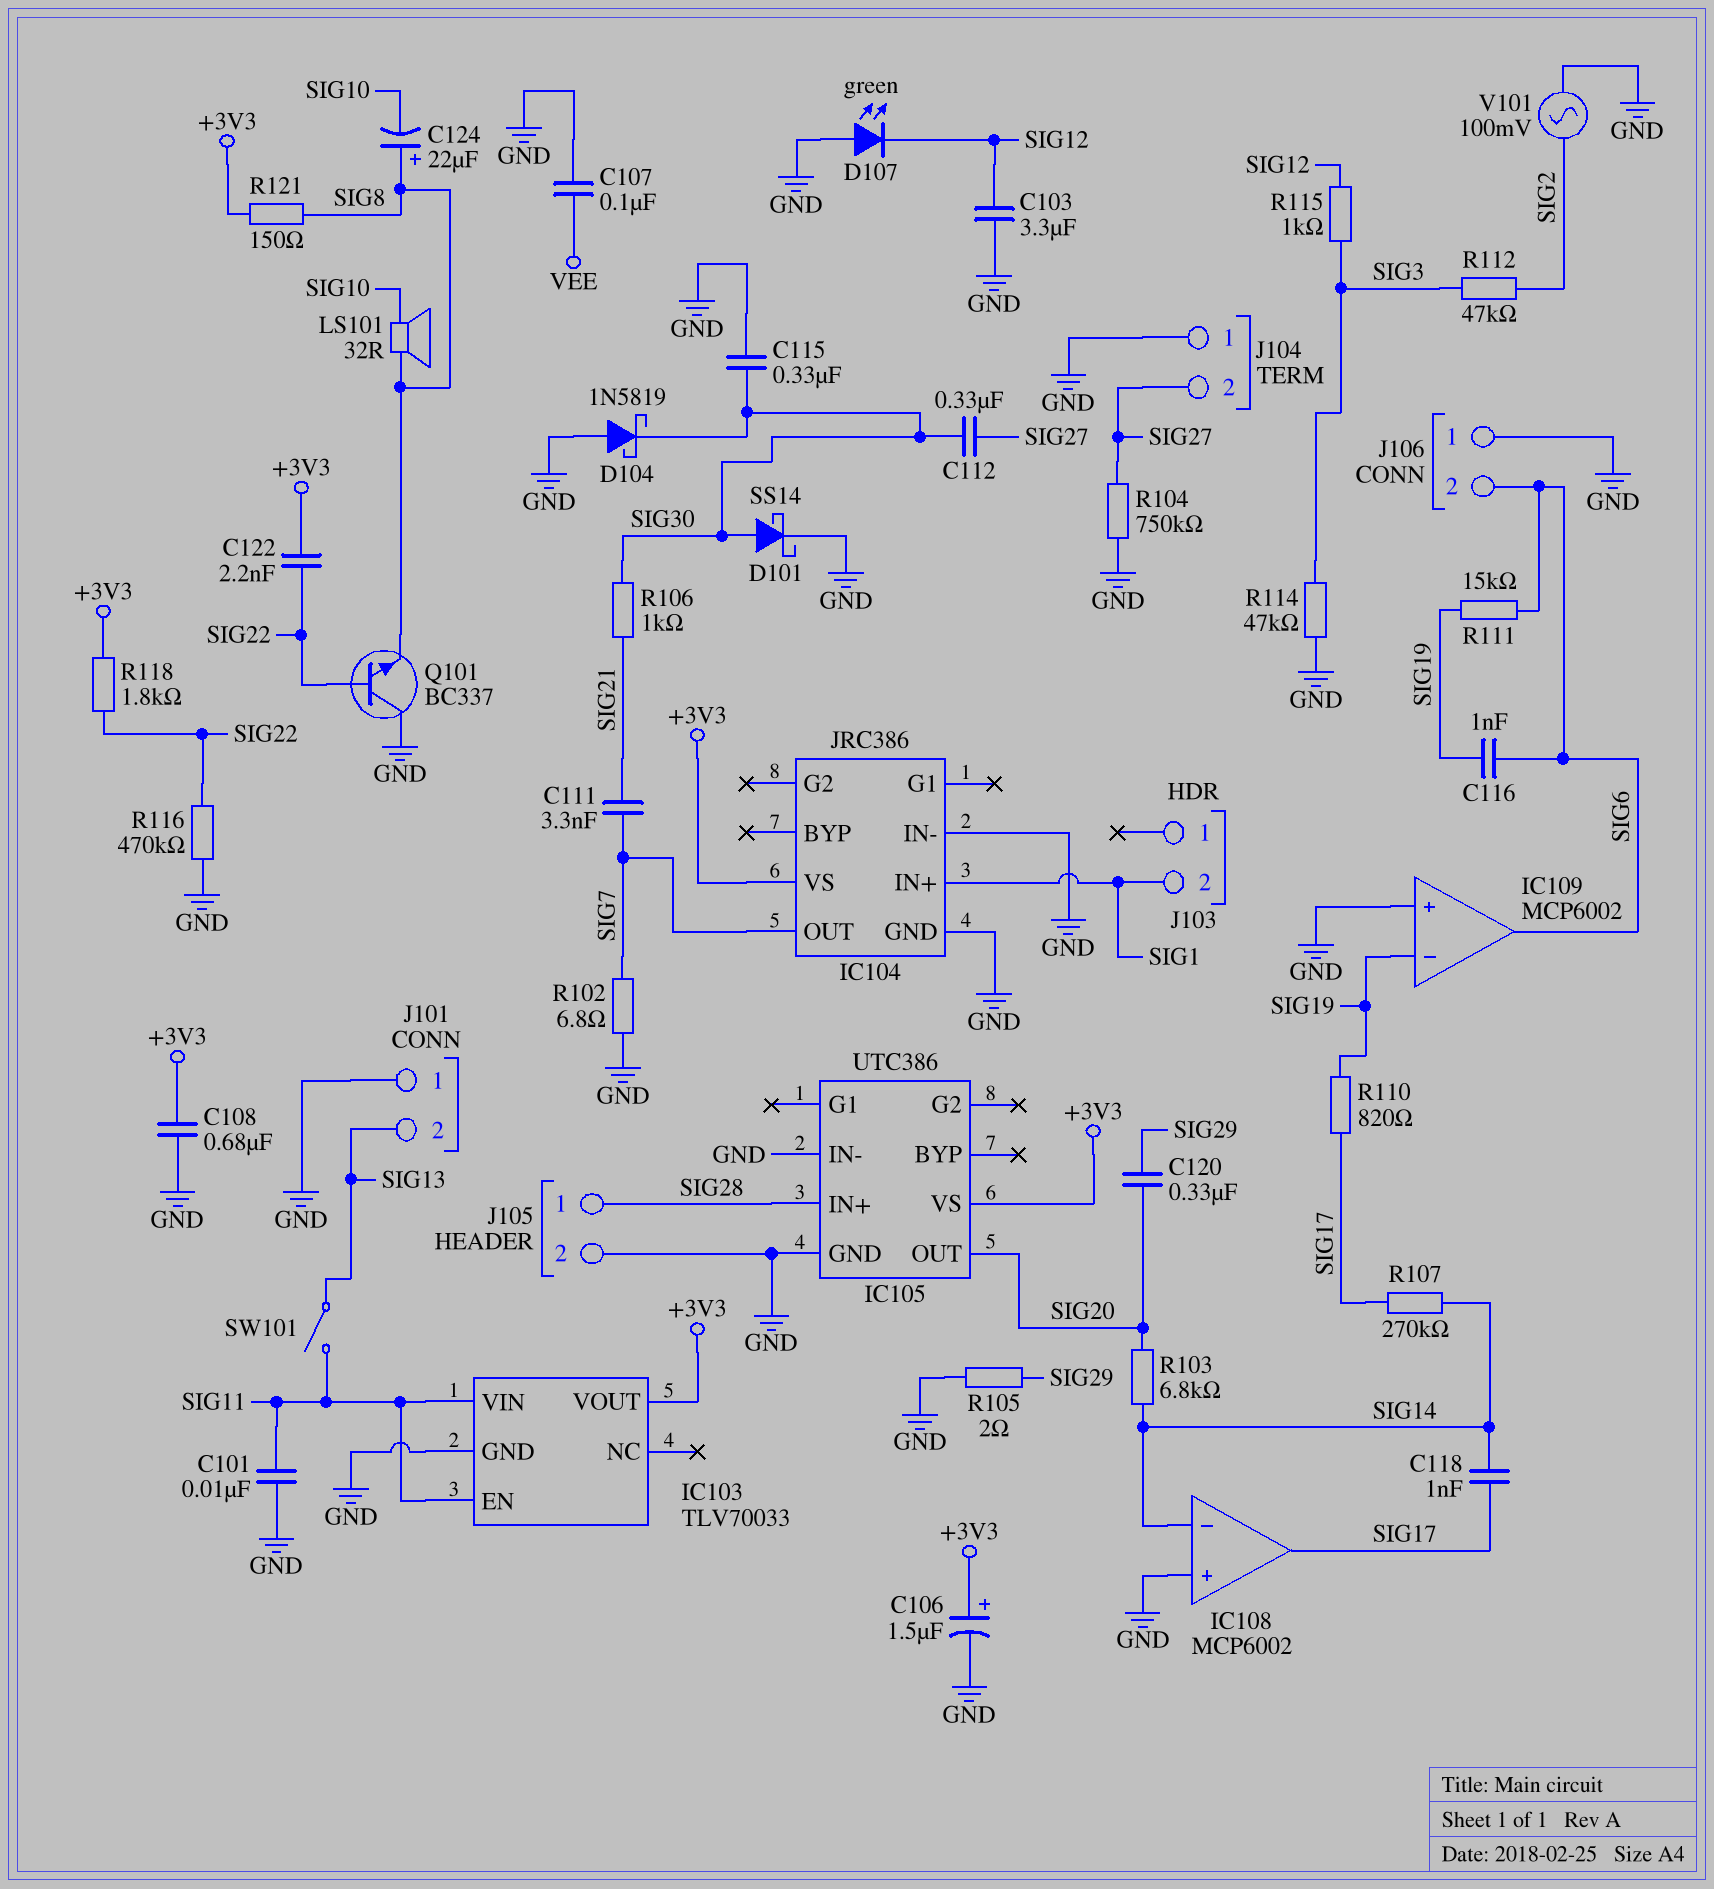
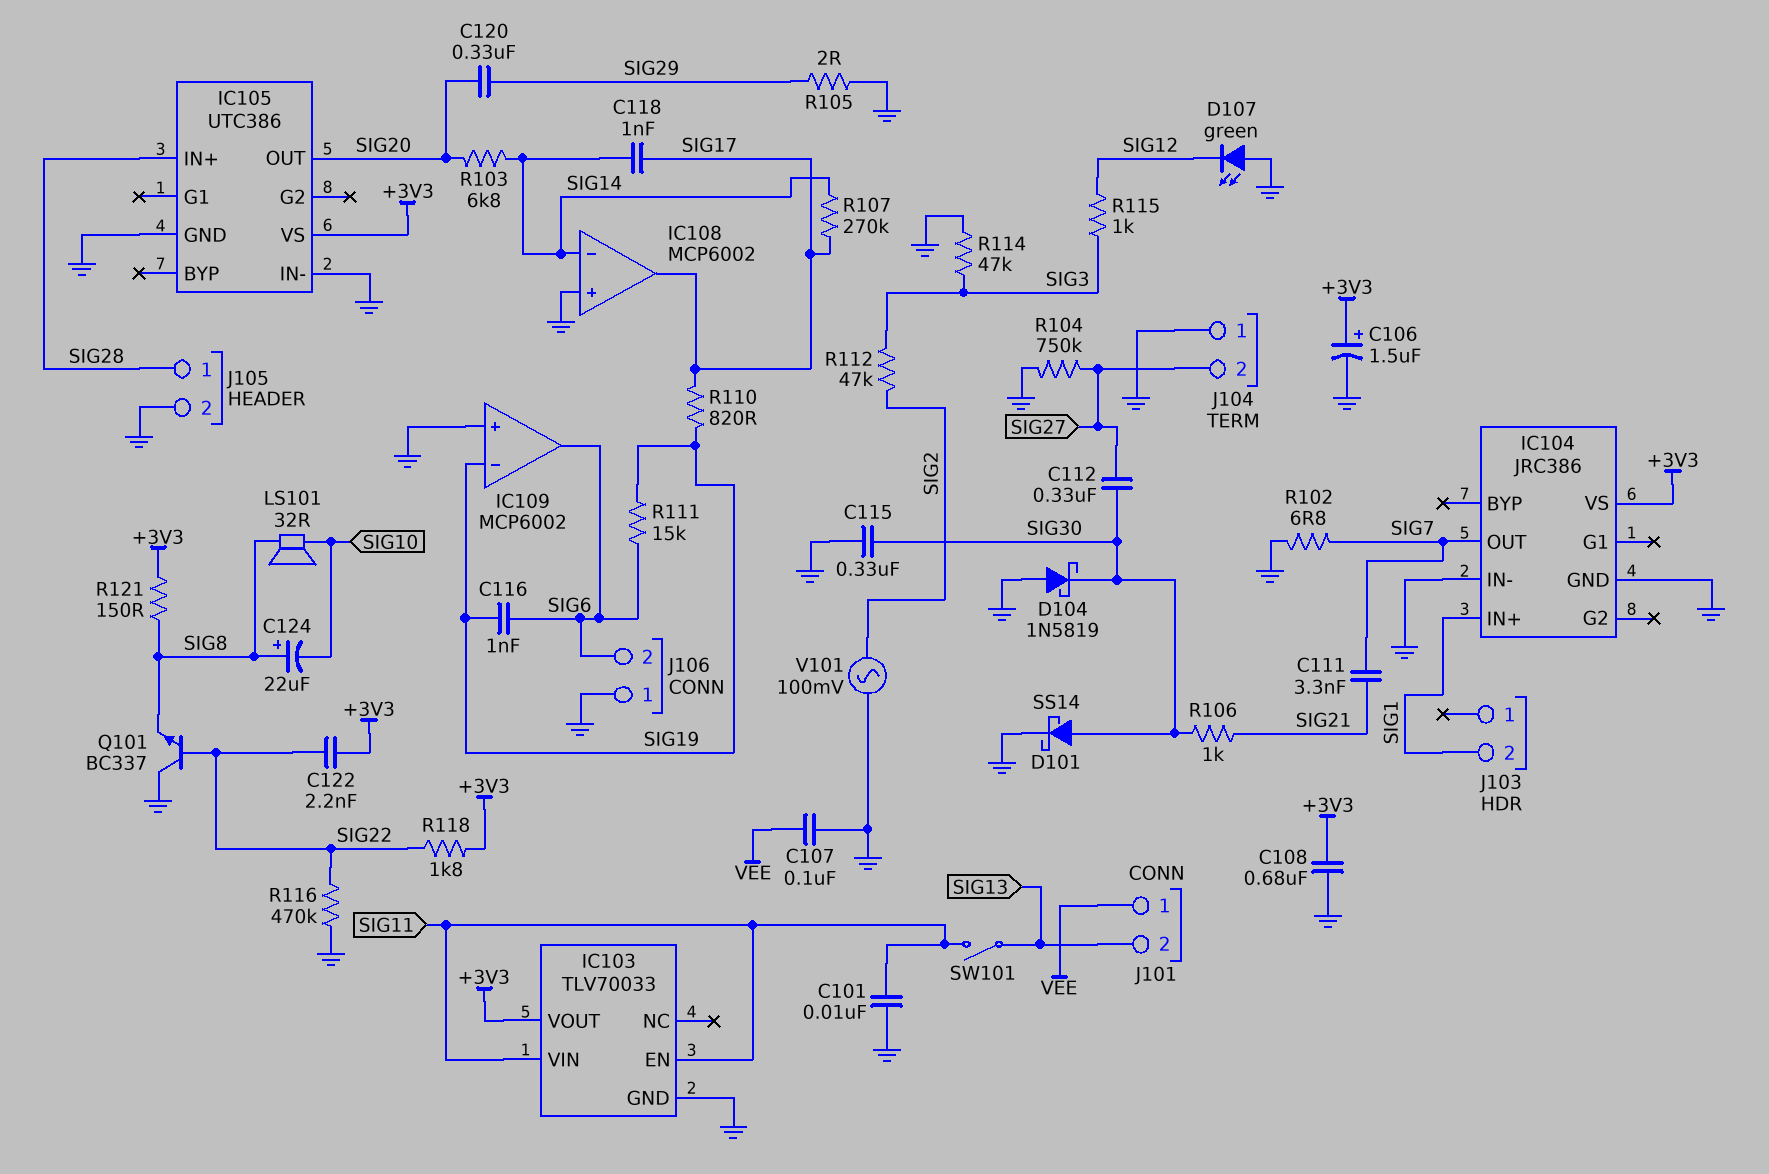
C103: 3.3uF (GND, SIG12) -> none
J101 pin 1: GND -> VEE

